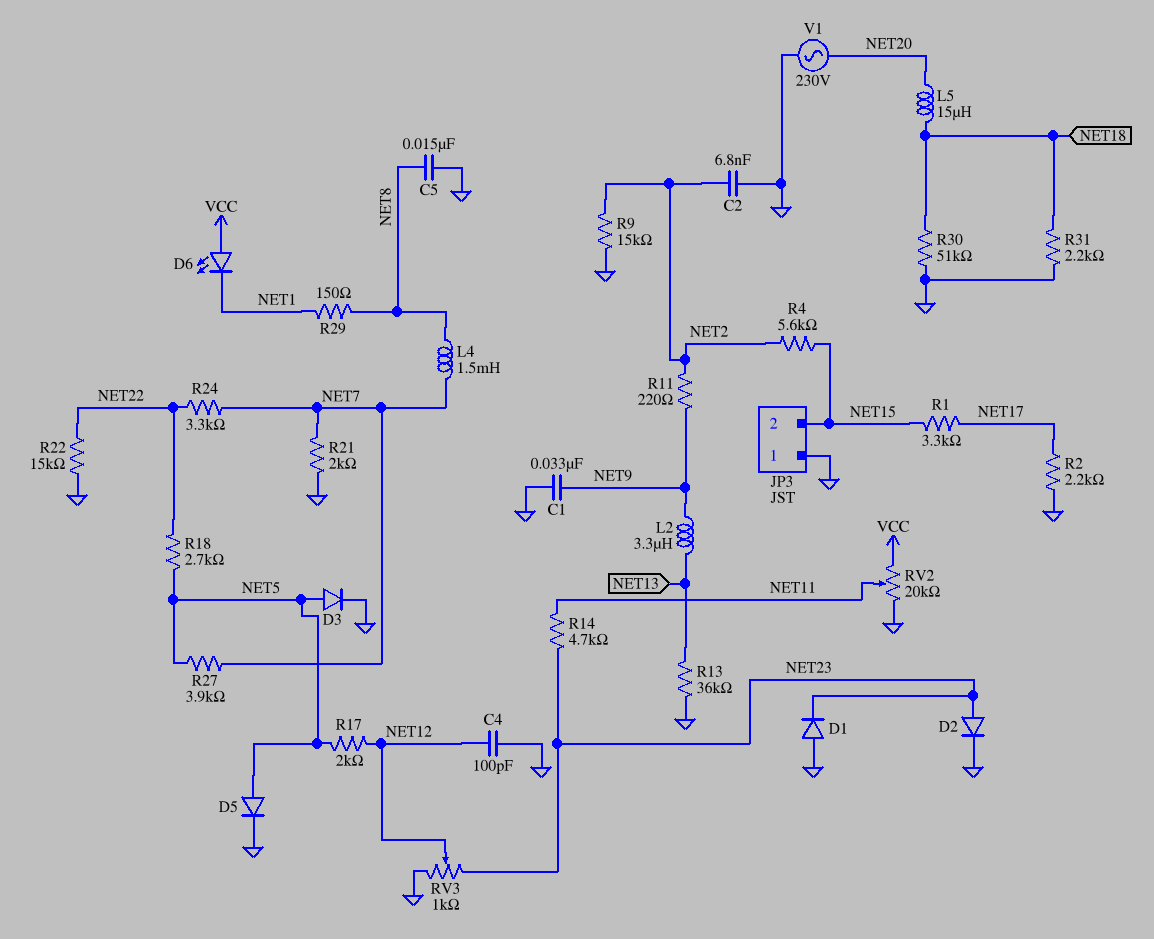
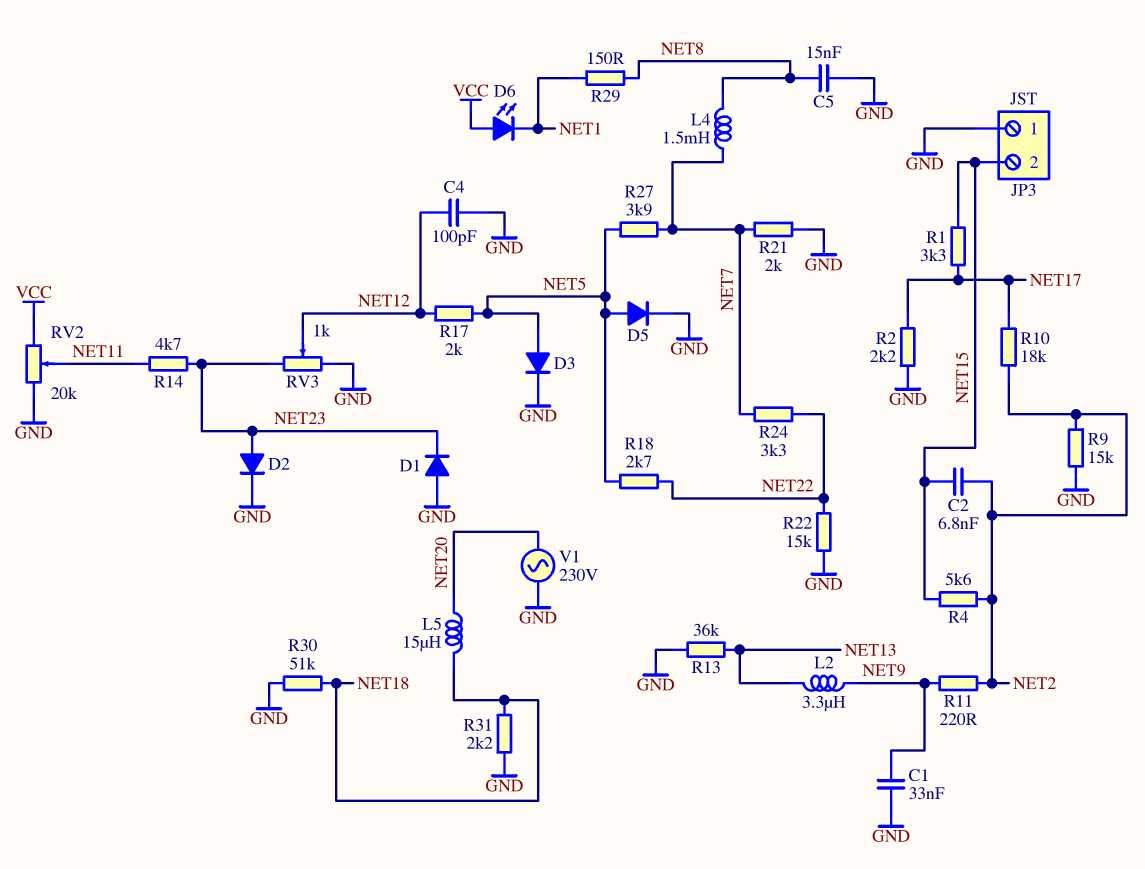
C2: 6.8nF (GND, NET2) -> 6.8nF (NET2, NET15)
R10: none -> 18k (NET2, NET17)

